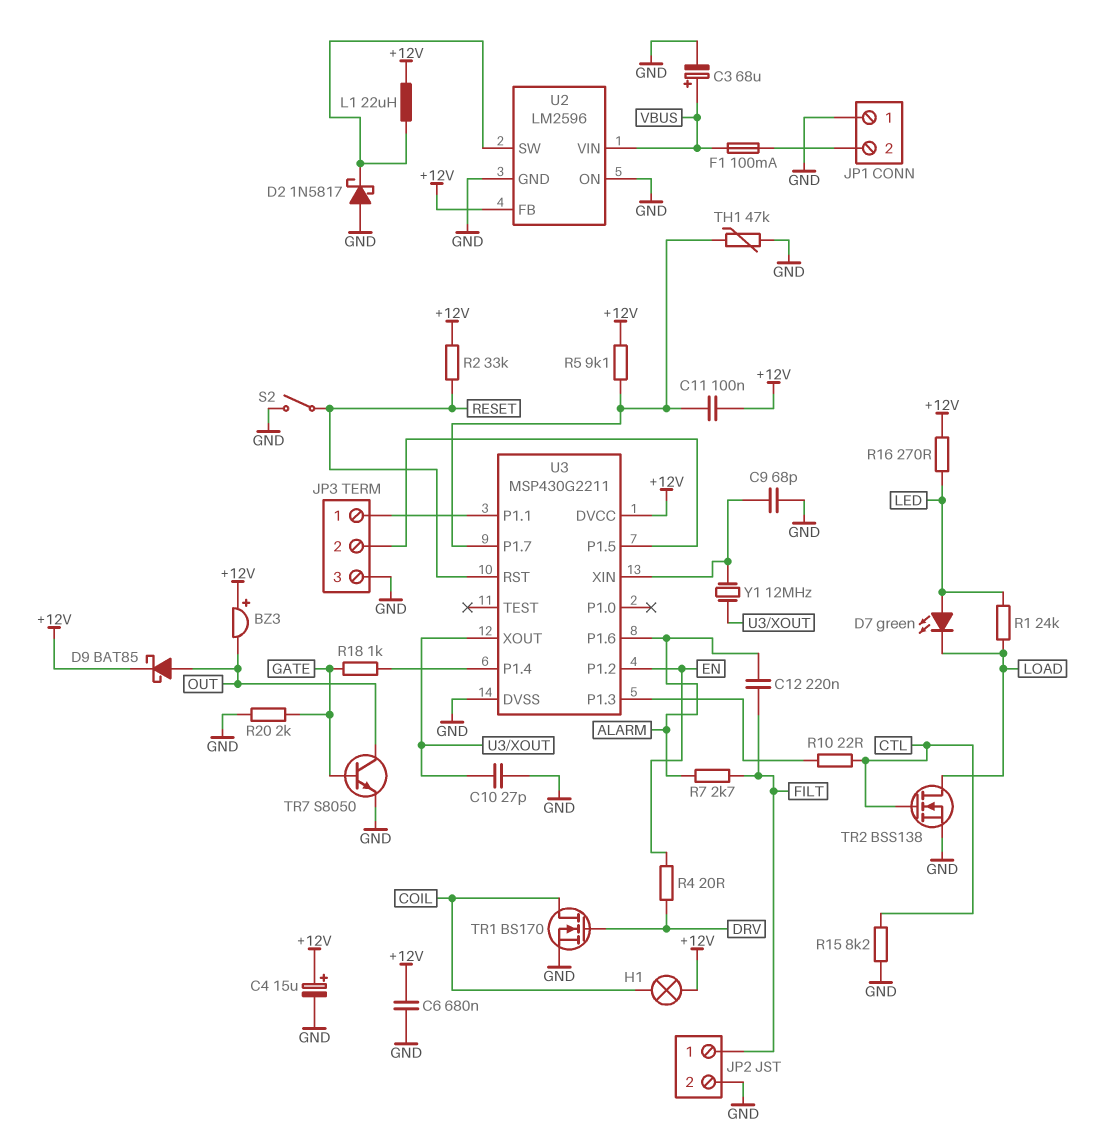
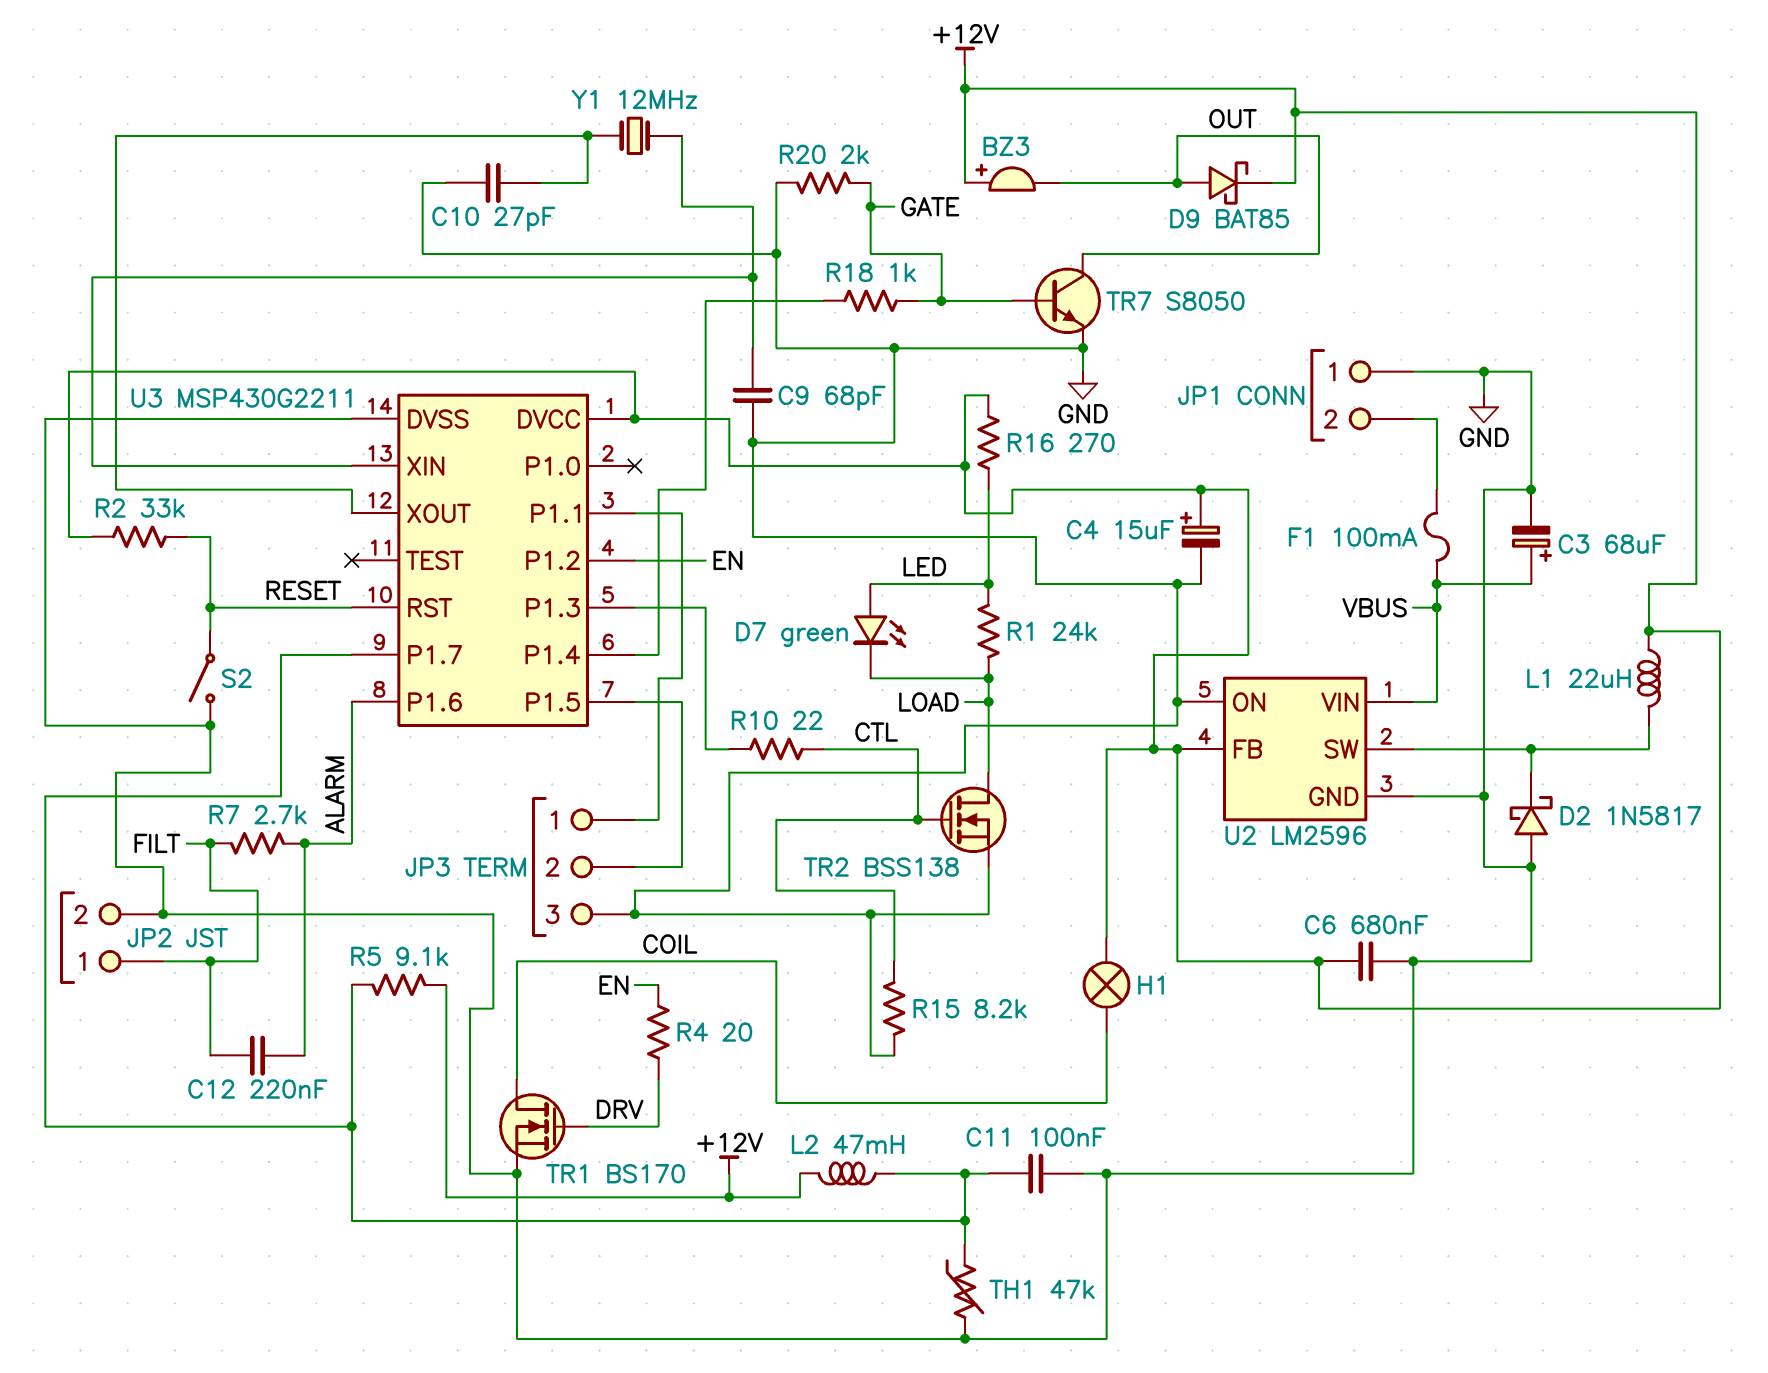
C11: 100nF (+12V, U3/P1.7) -> 100nF (GND, U3/P1.7)
L2: none -> 47mH (+12V, U3/P1.7)

